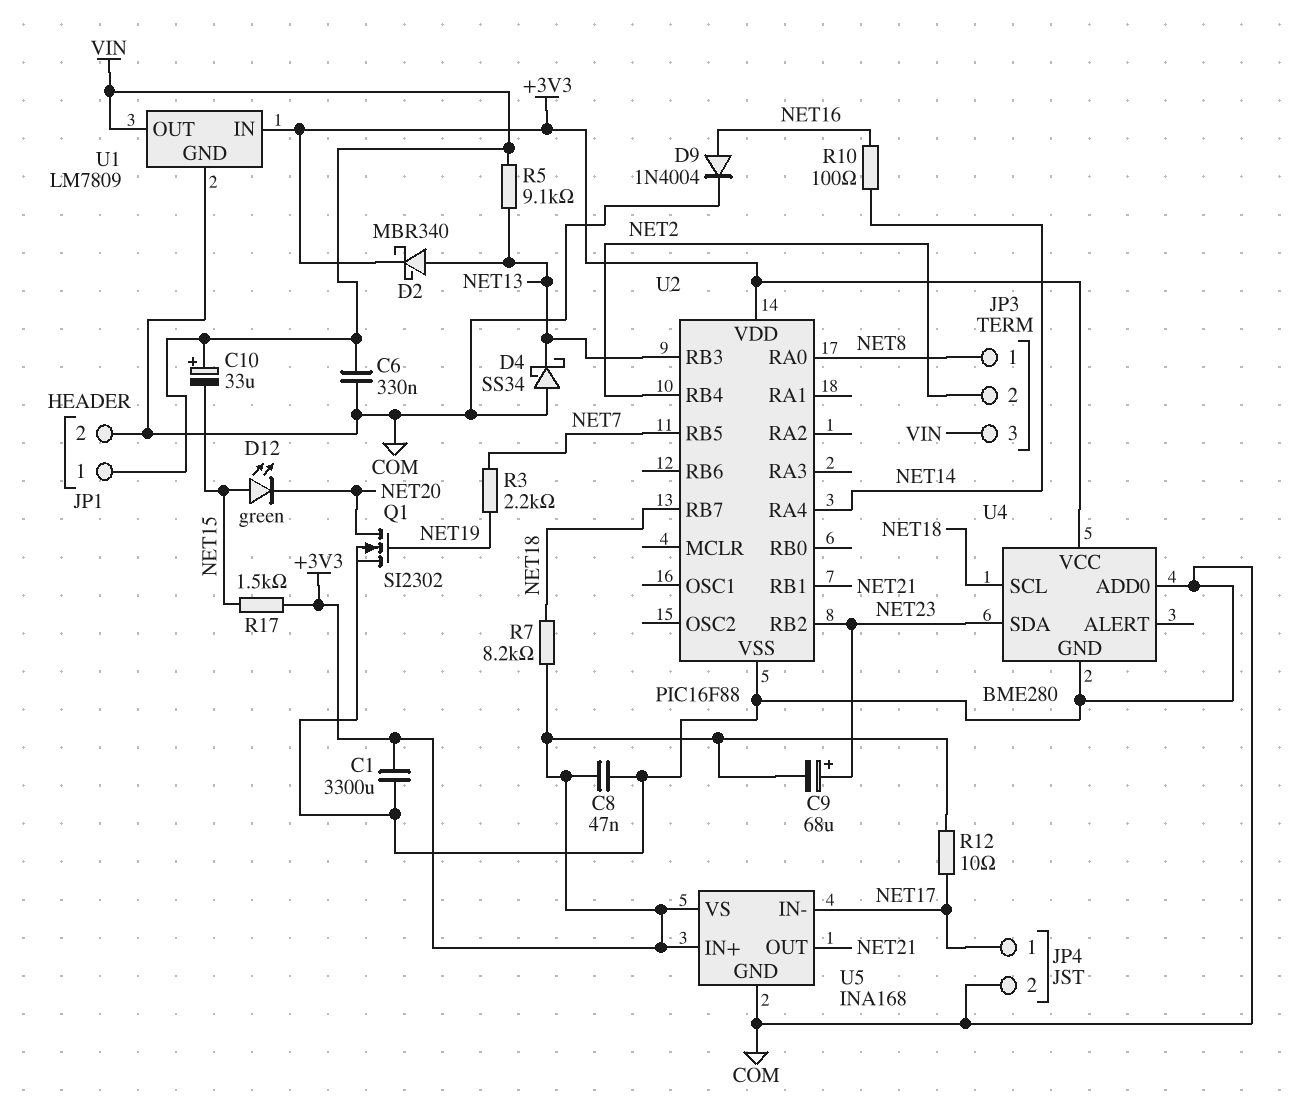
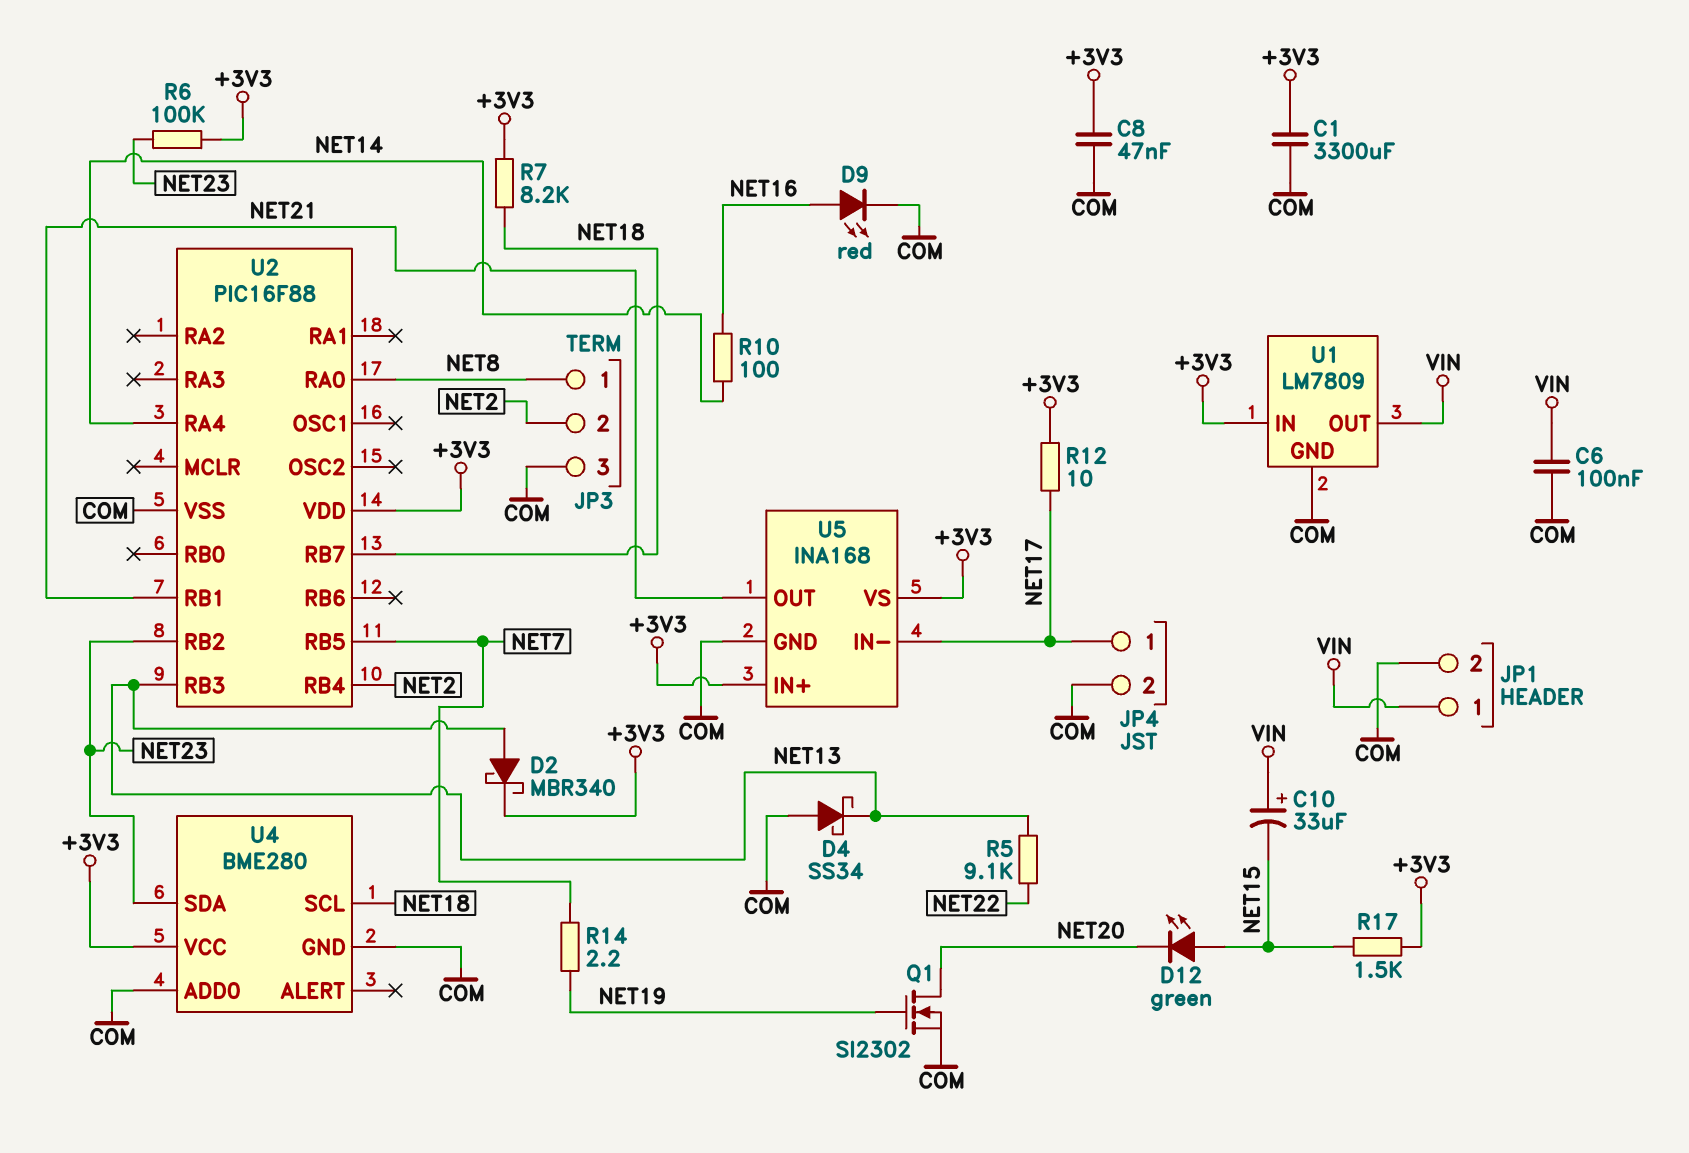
C6: 330nF (COM, VIN) -> 100nF (COM, VIN)
C9: 68uF (plus NET23, minus +3V3) -> none
D9: diode 1N4004 (A NET16, K COM) -> LED red (A NET16, K COM)
JP3 pin 3: VIN -> COM
R3: 2.2k (NET7, NET19) -> none
R5: 9.1k (NET13, VIN) -> 9.1k (NET13, NET22)
R6: none -> 100k (+3V3, NET23)
R14: none -> 2.2 (NET7, NET19)

